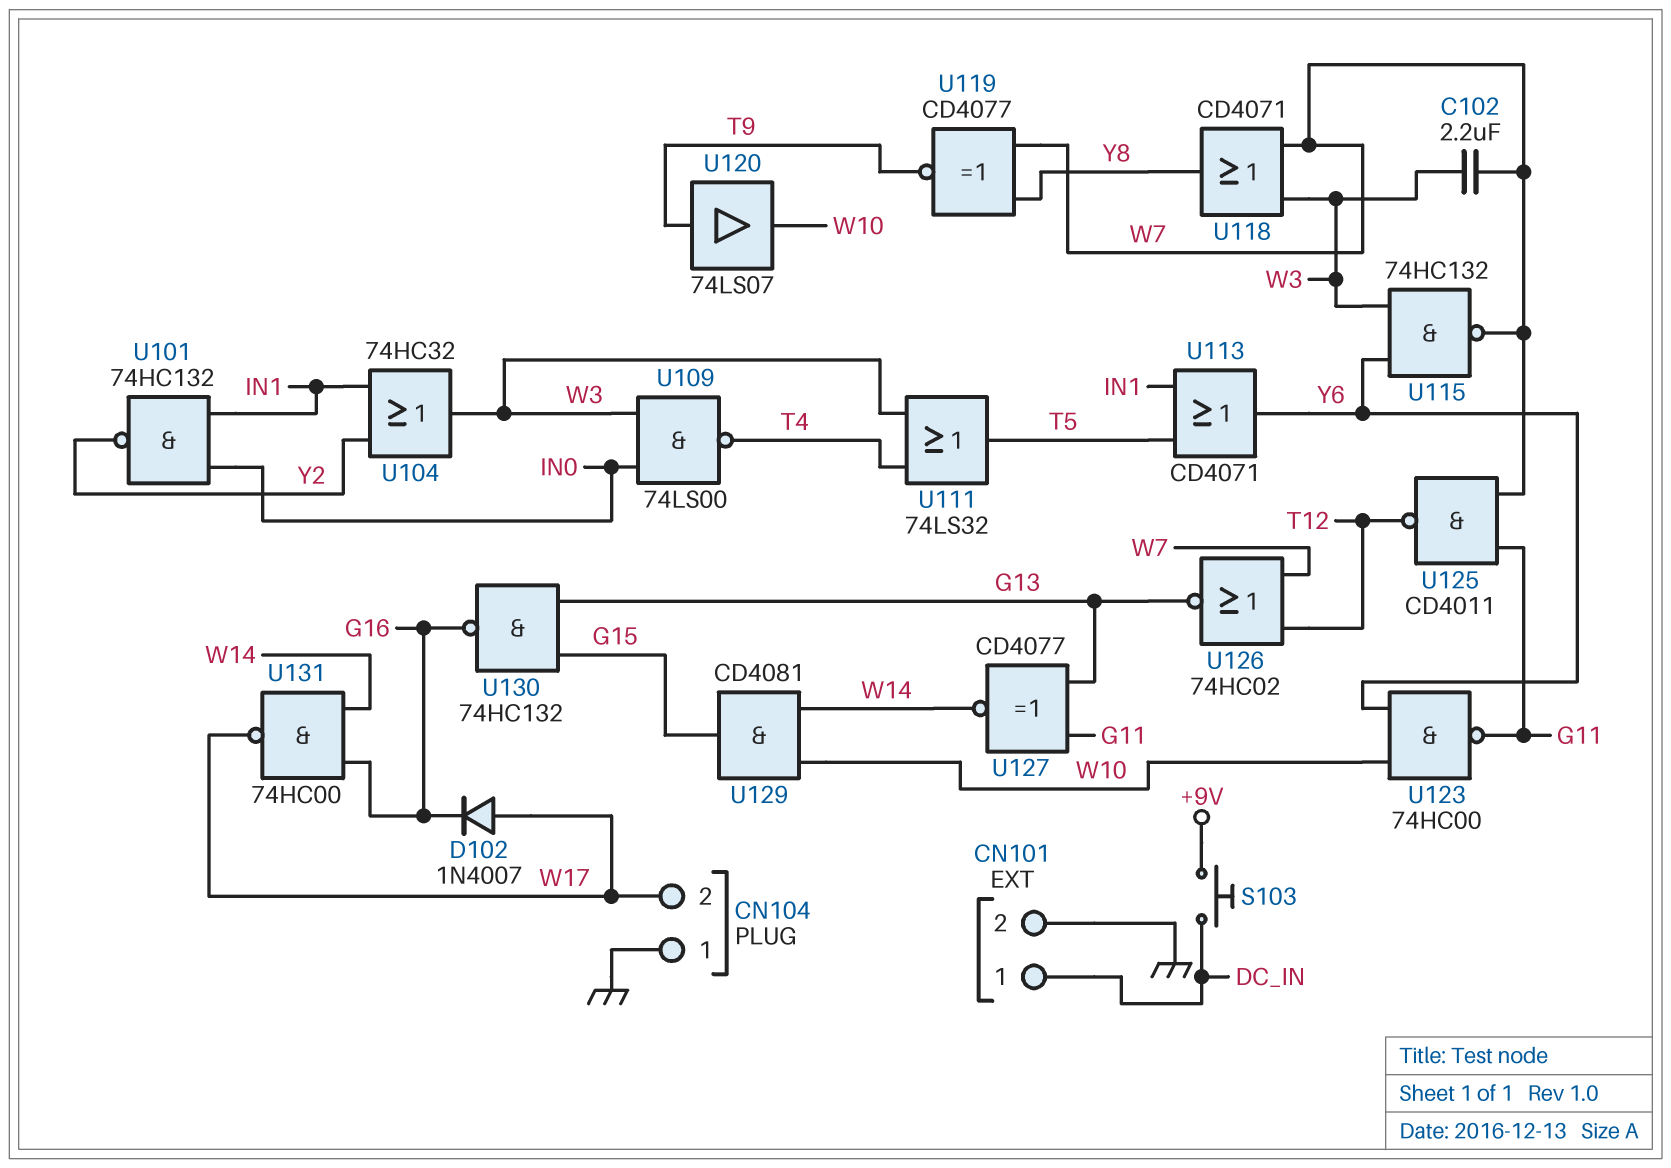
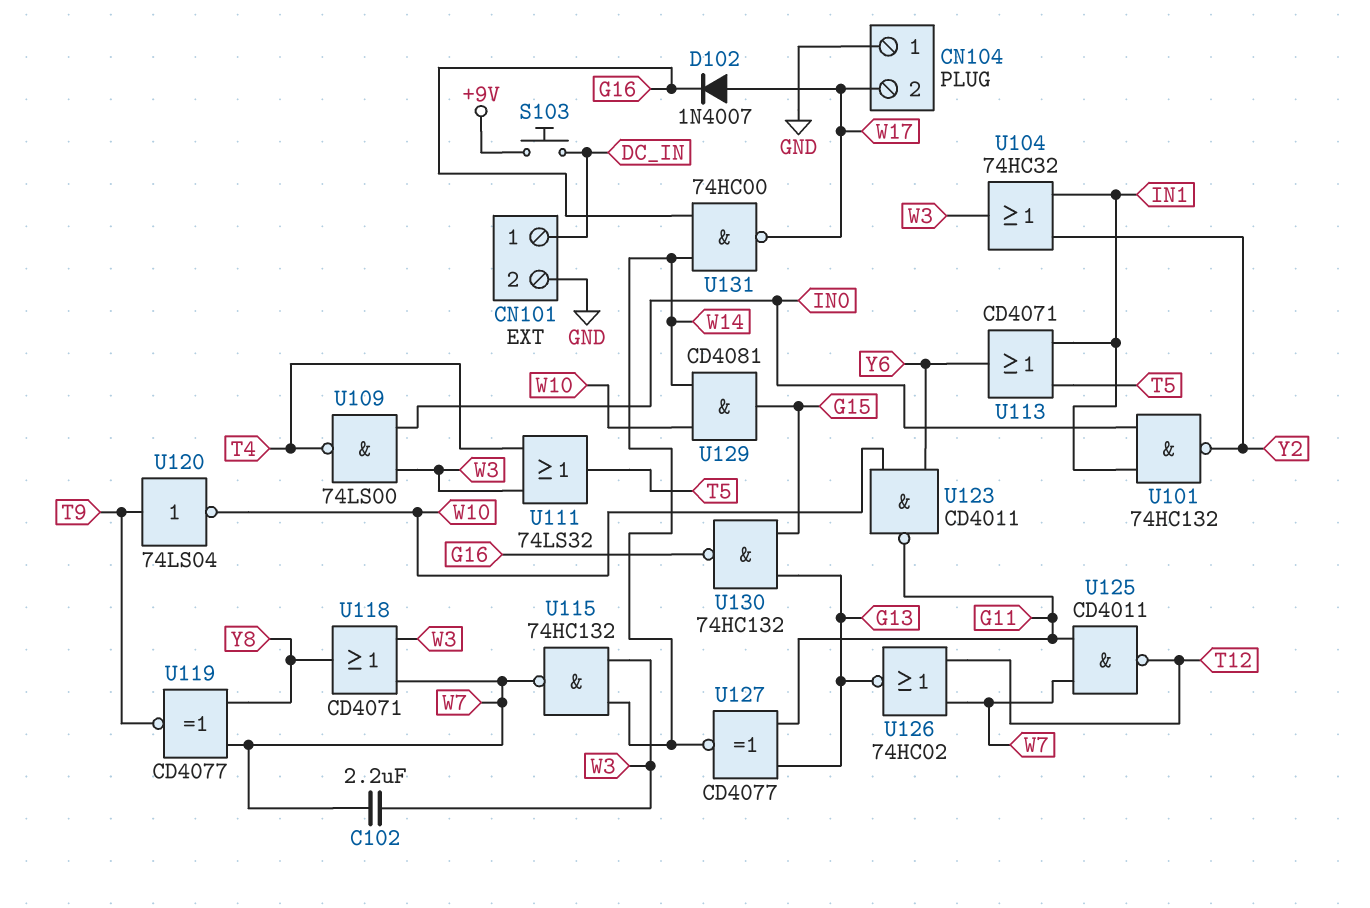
U115: NAND 74HC132 (in W3, in Y6, out W7) -> NAND 74HC132 (in W3, in W14, out W7)
U120: buffer 74LS07 (in T9, out W10) -> NOT 74LS04 (in T9, out W10)
U123: NAND 74HC00 (in W10, in Y6, out G11) -> NAND CD4011 (in W10, in Y6, out G11)

